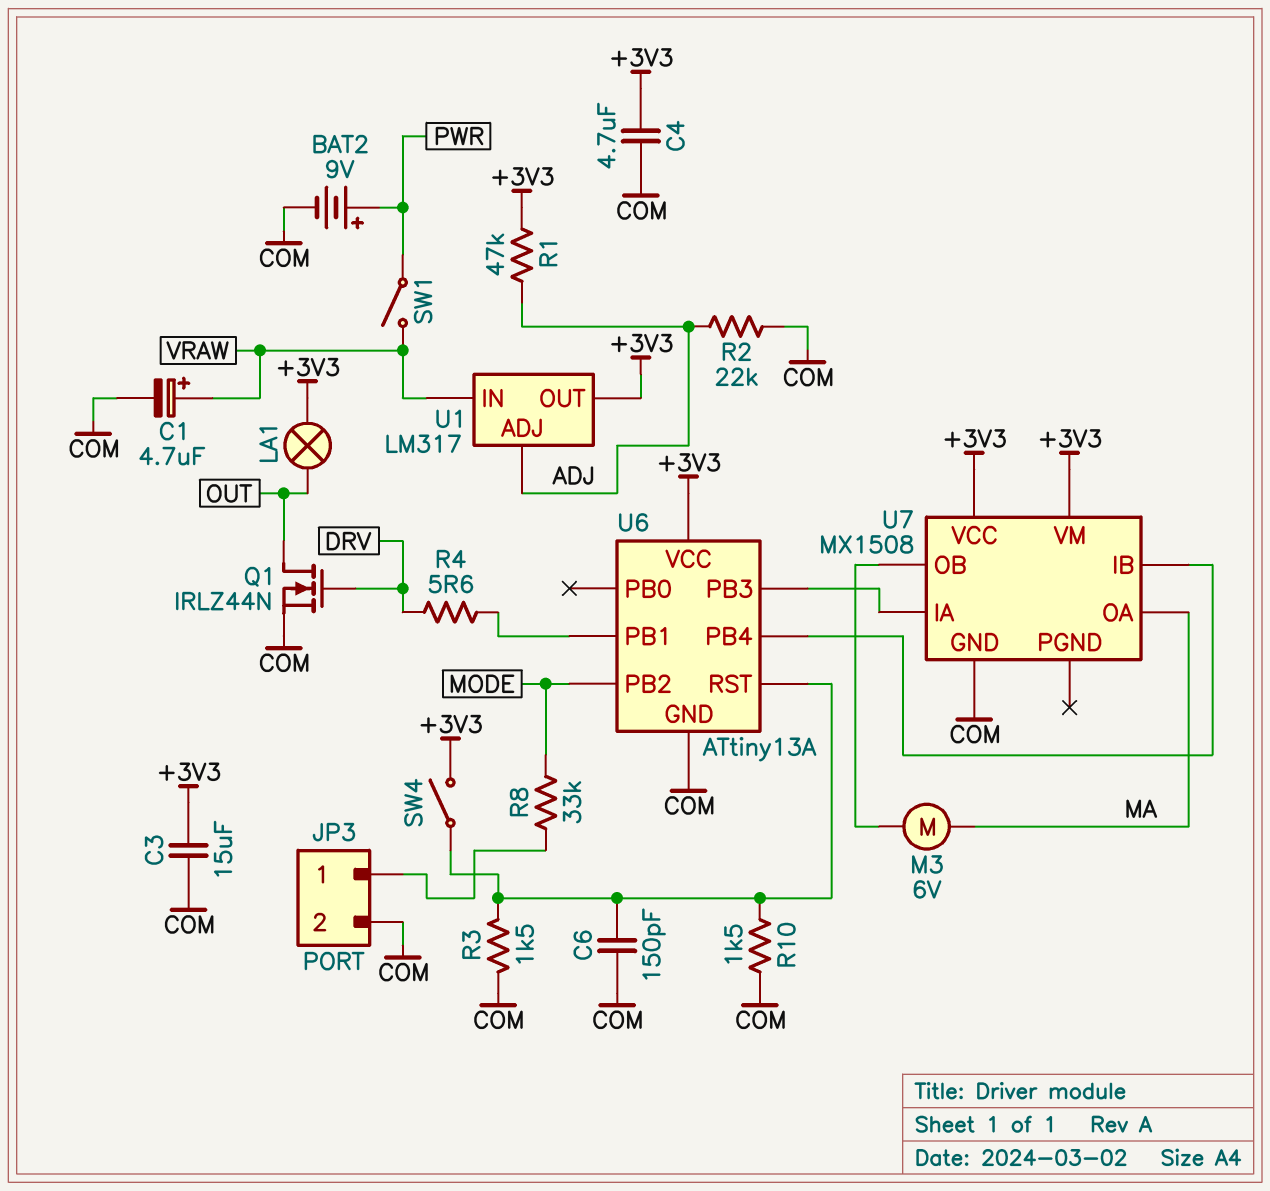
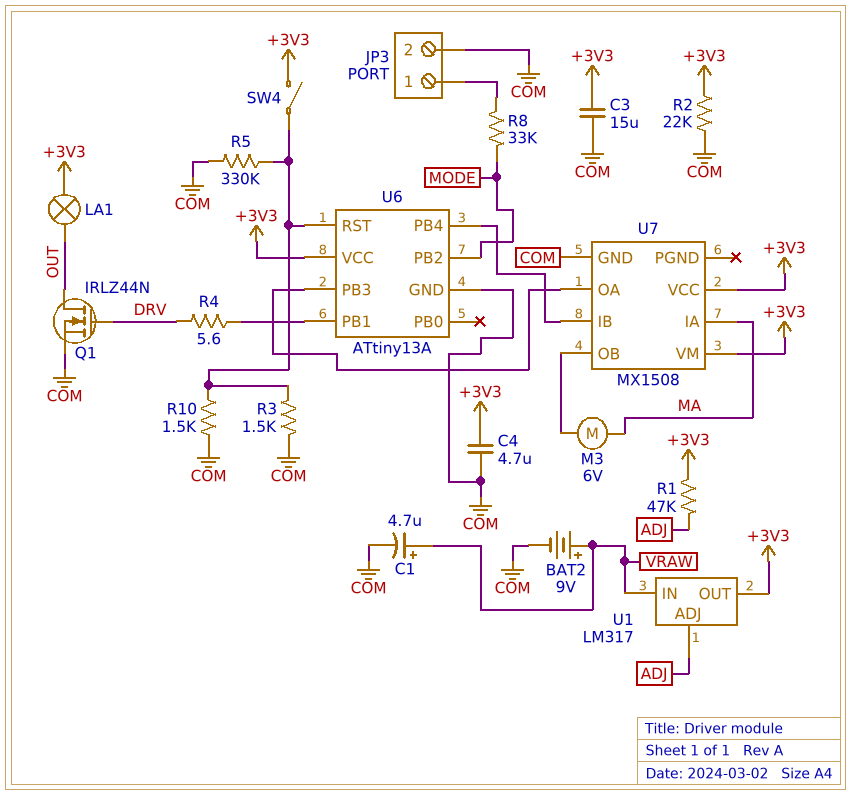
BAT2: 9V (plus PWR, minus COM) -> 9V (plus VRAW, minus COM)
C6: 150pF (COM, U6/RST) -> none
R2: 22k (ADJ, COM) -> 22k (+3V3, COM)
R5: none -> 330k (COM, U6/RST)
SW1: switch (PWR, VRAW) -> none
U7 pin IA: U6/PB3 -> MA
U7 pin OA: MA -> U6/PB3

